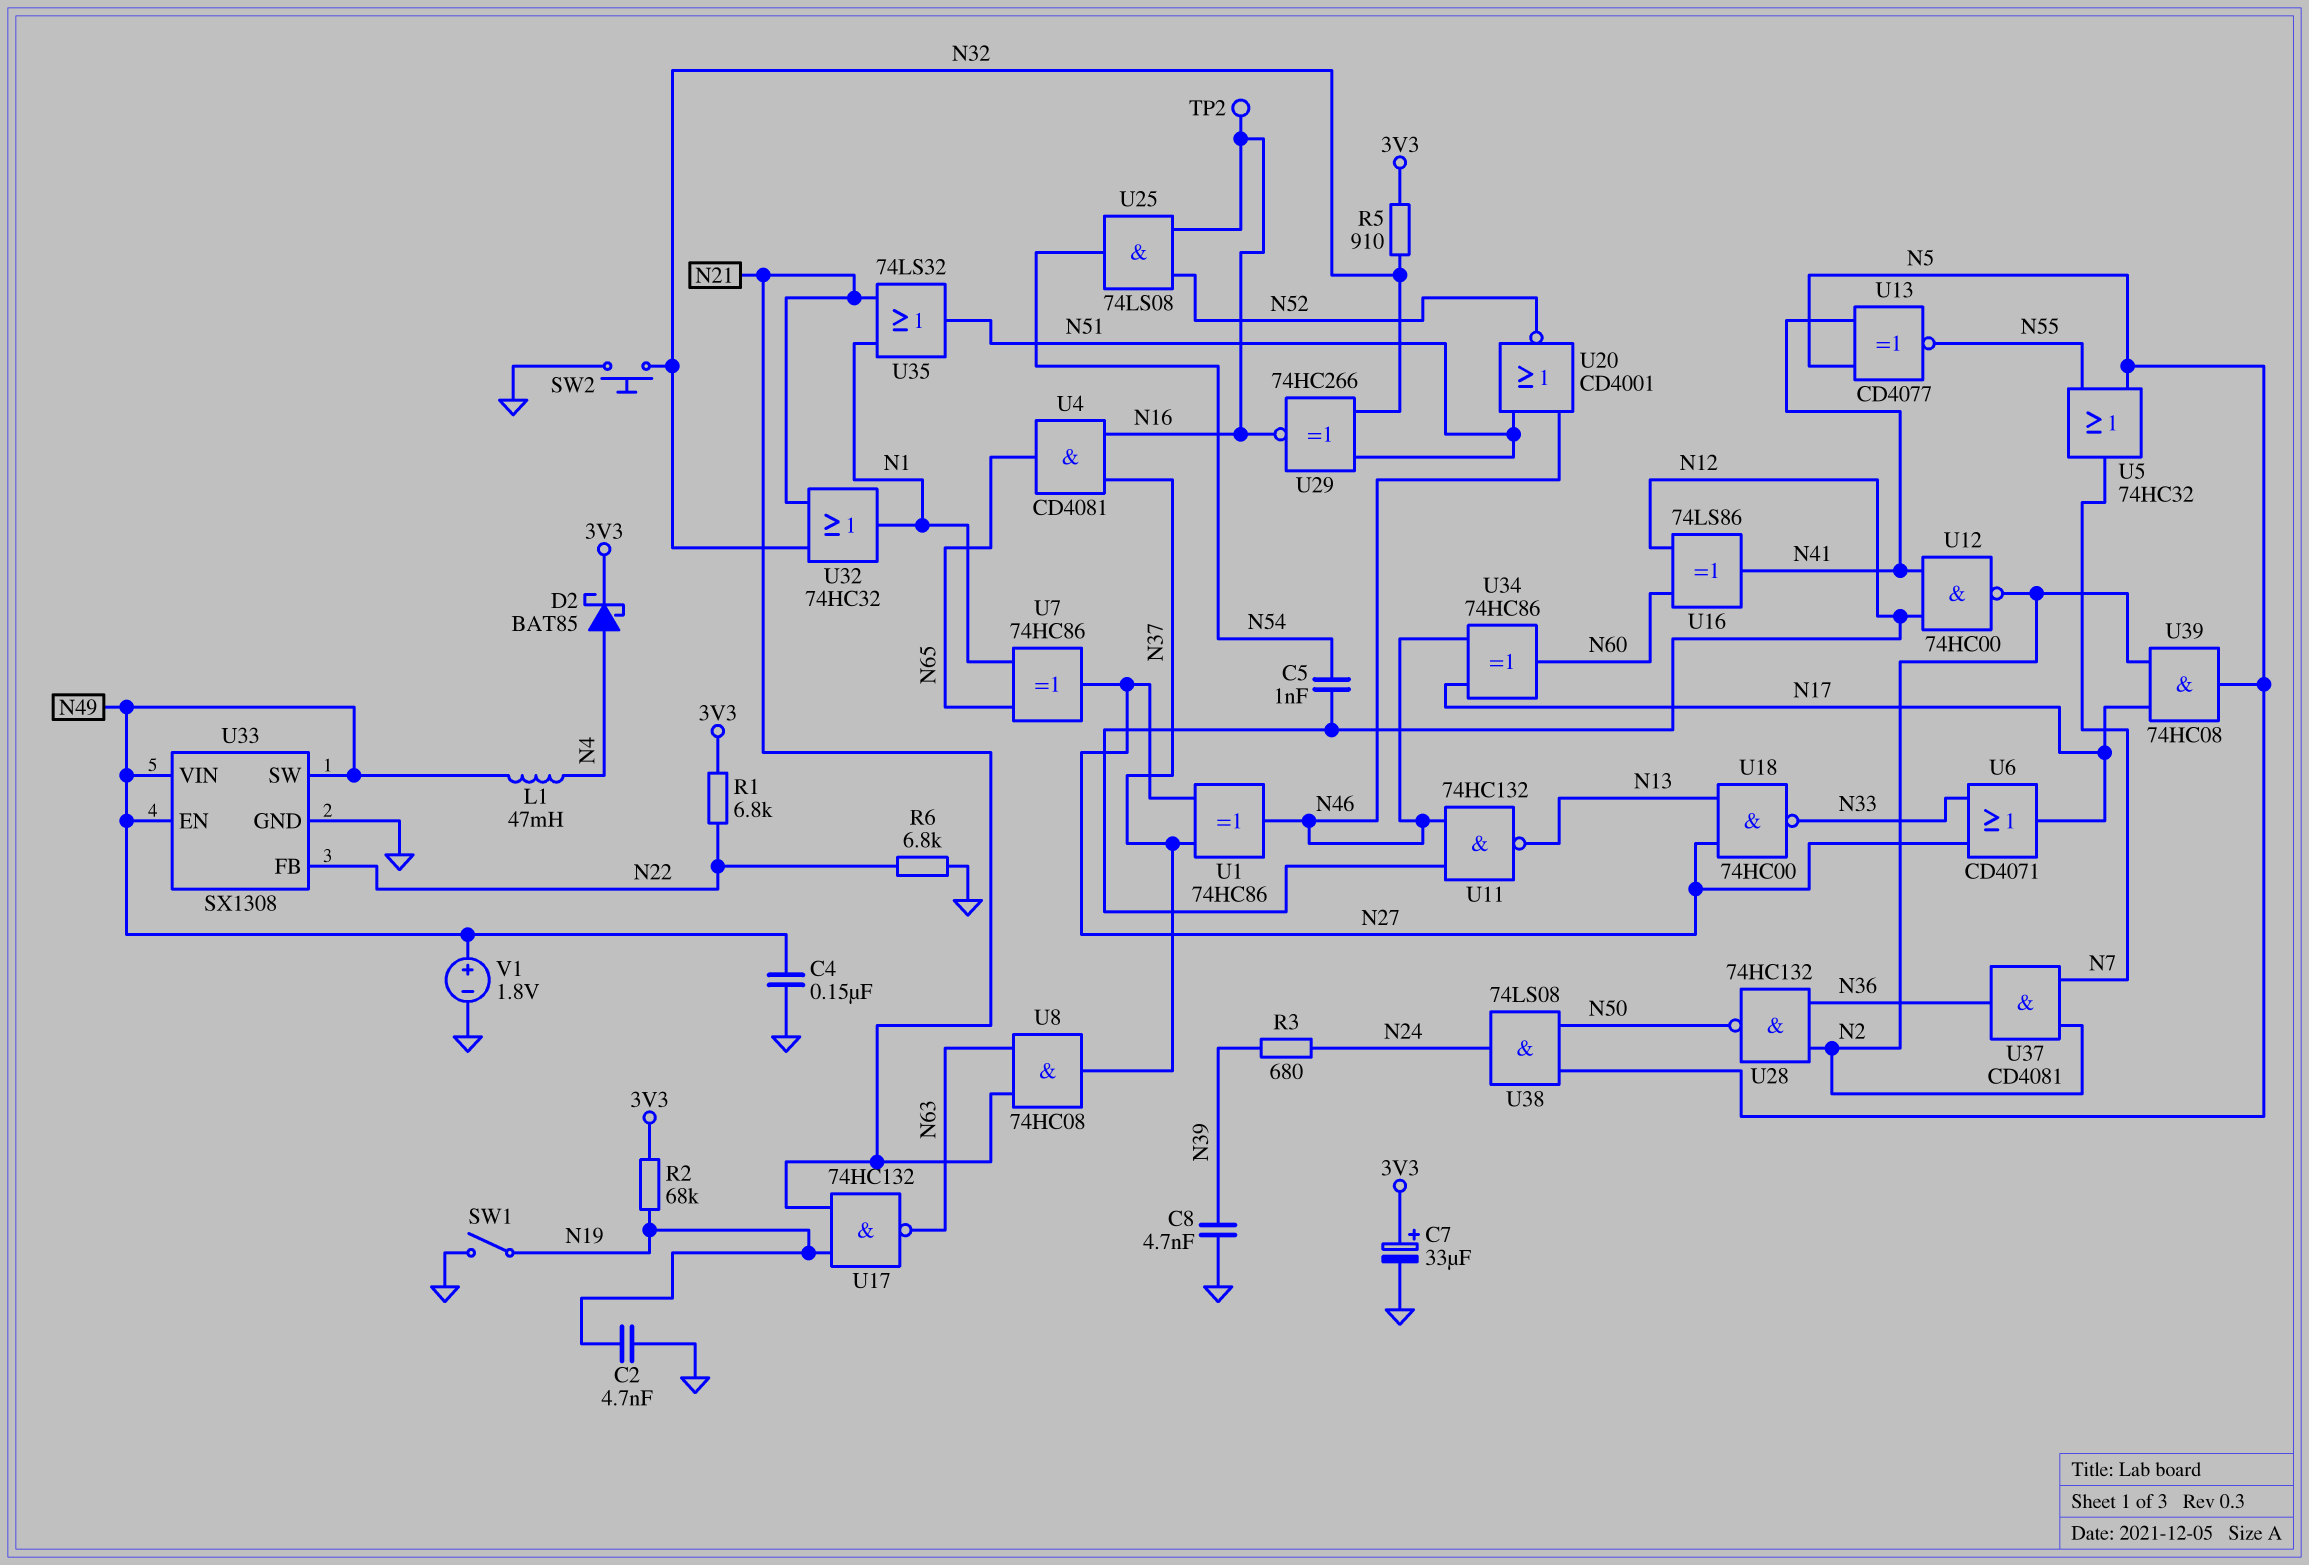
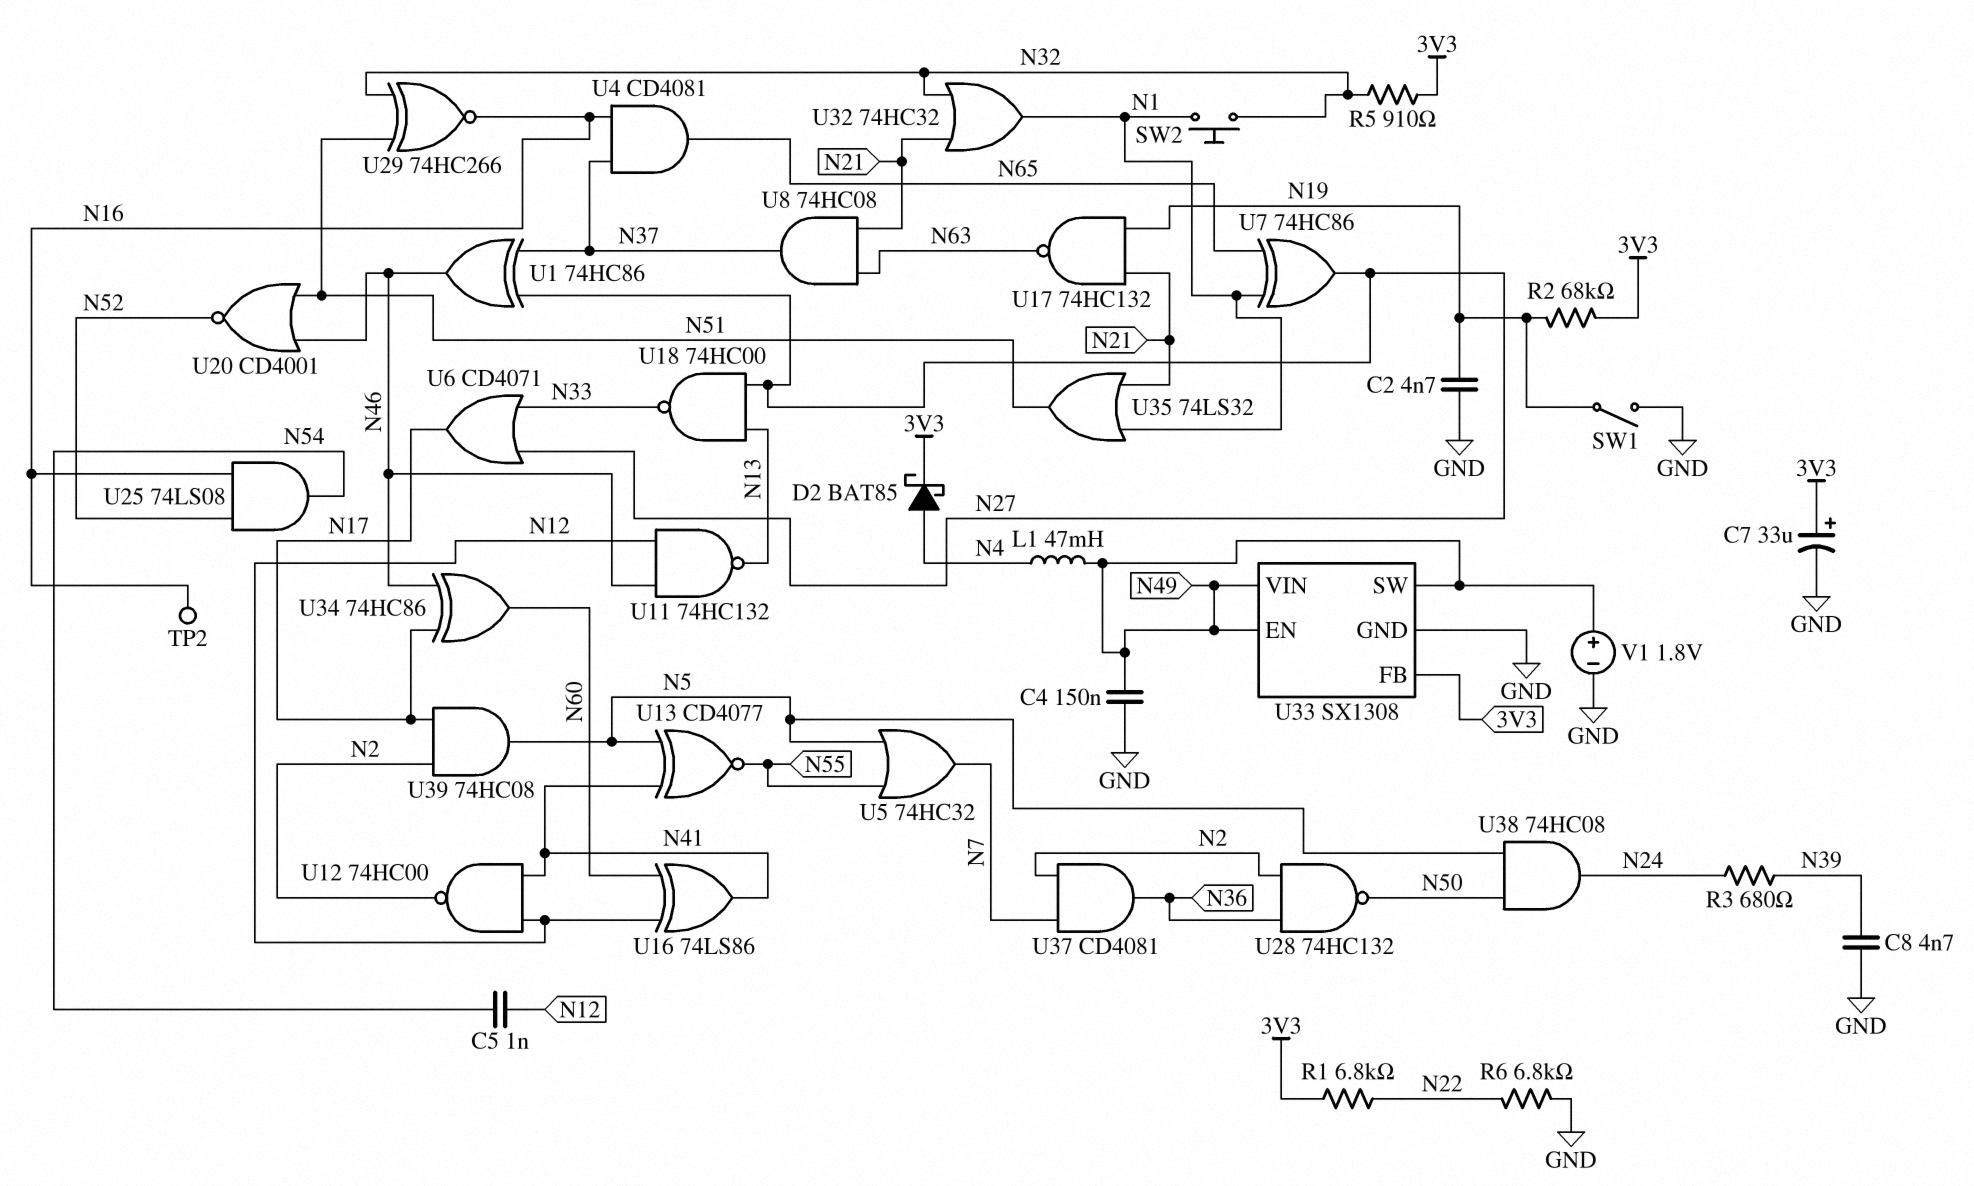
SW2: button (GND, N32) -> button (N1, N32)
U33 pin FB: N22 -> 3V3
U38: AND 74LS08 (in N5, in N50, out N24) -> AND 74HC08 (in N5, in N50, out N24)

